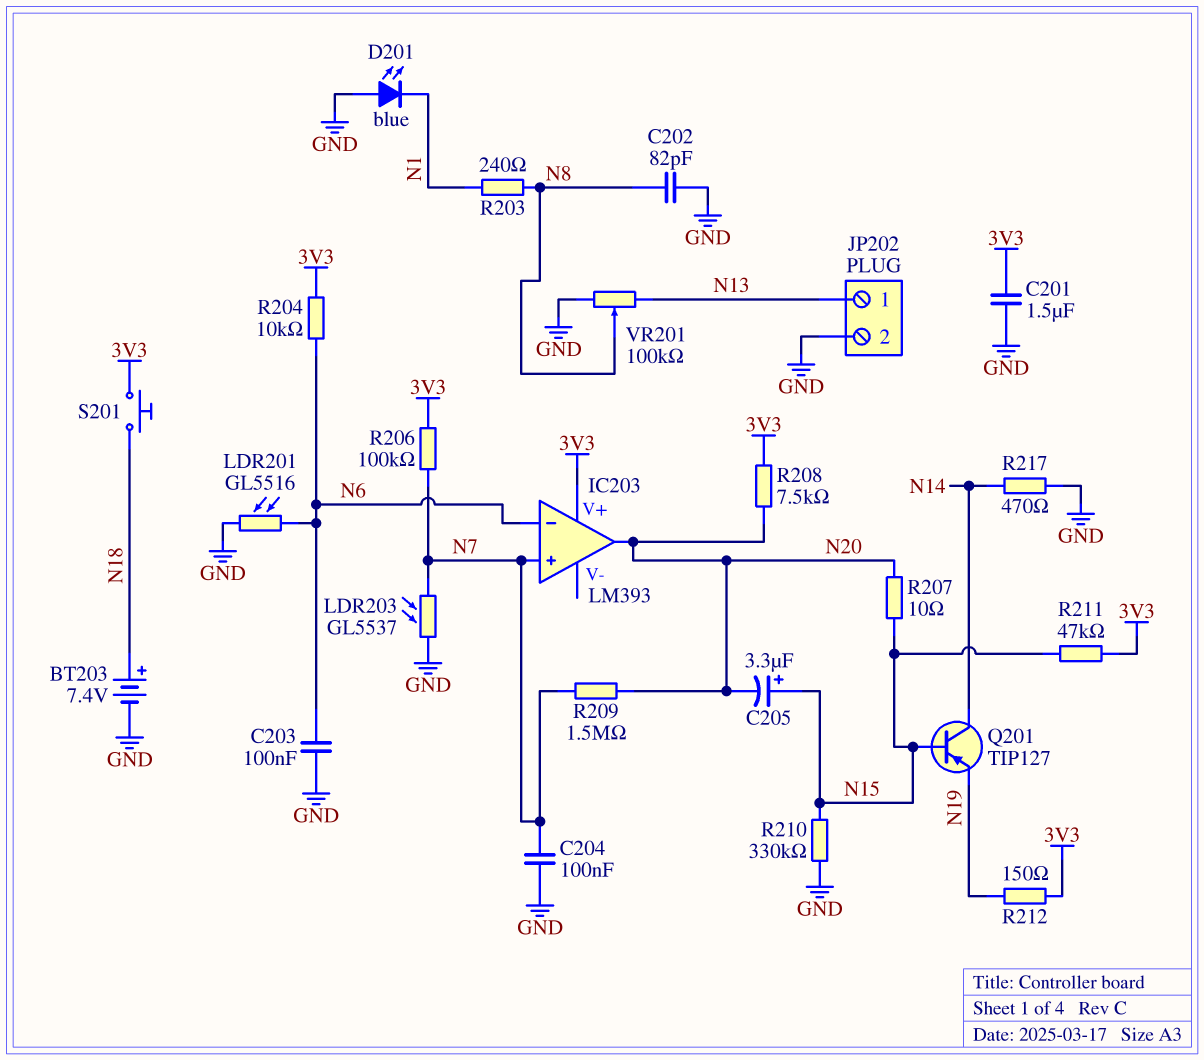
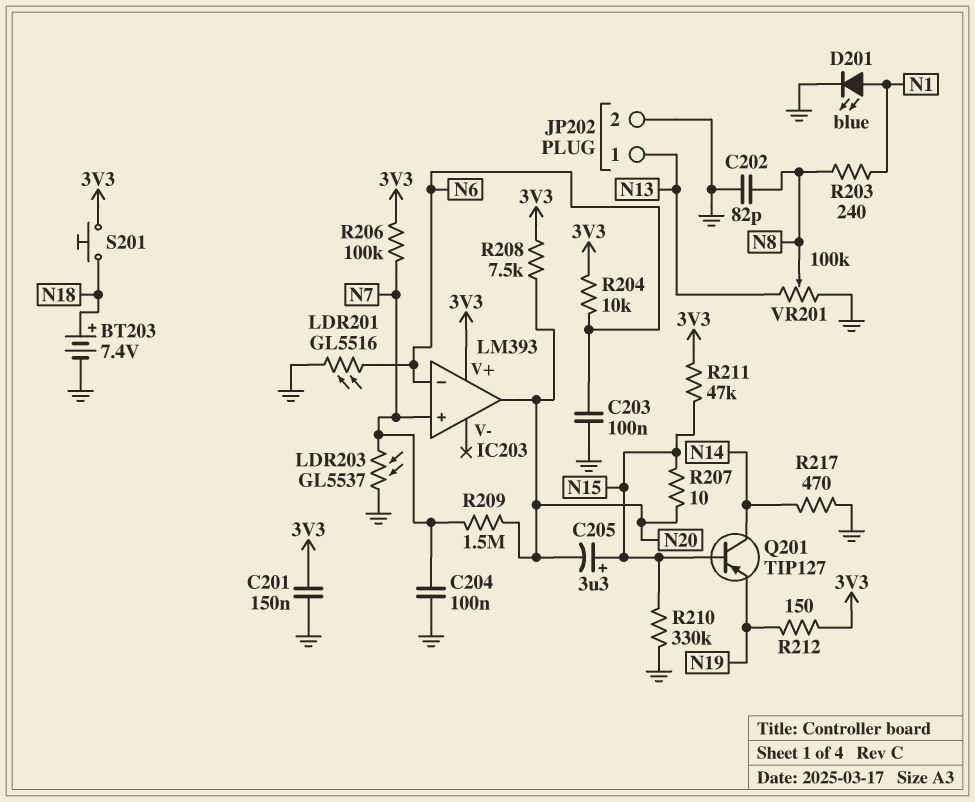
C201: 1.5uF (3V3, GND) -> 150nF (3V3, GND)
D201: LED blue (A GND, K N1) -> LED blue (A N1, K GND)

